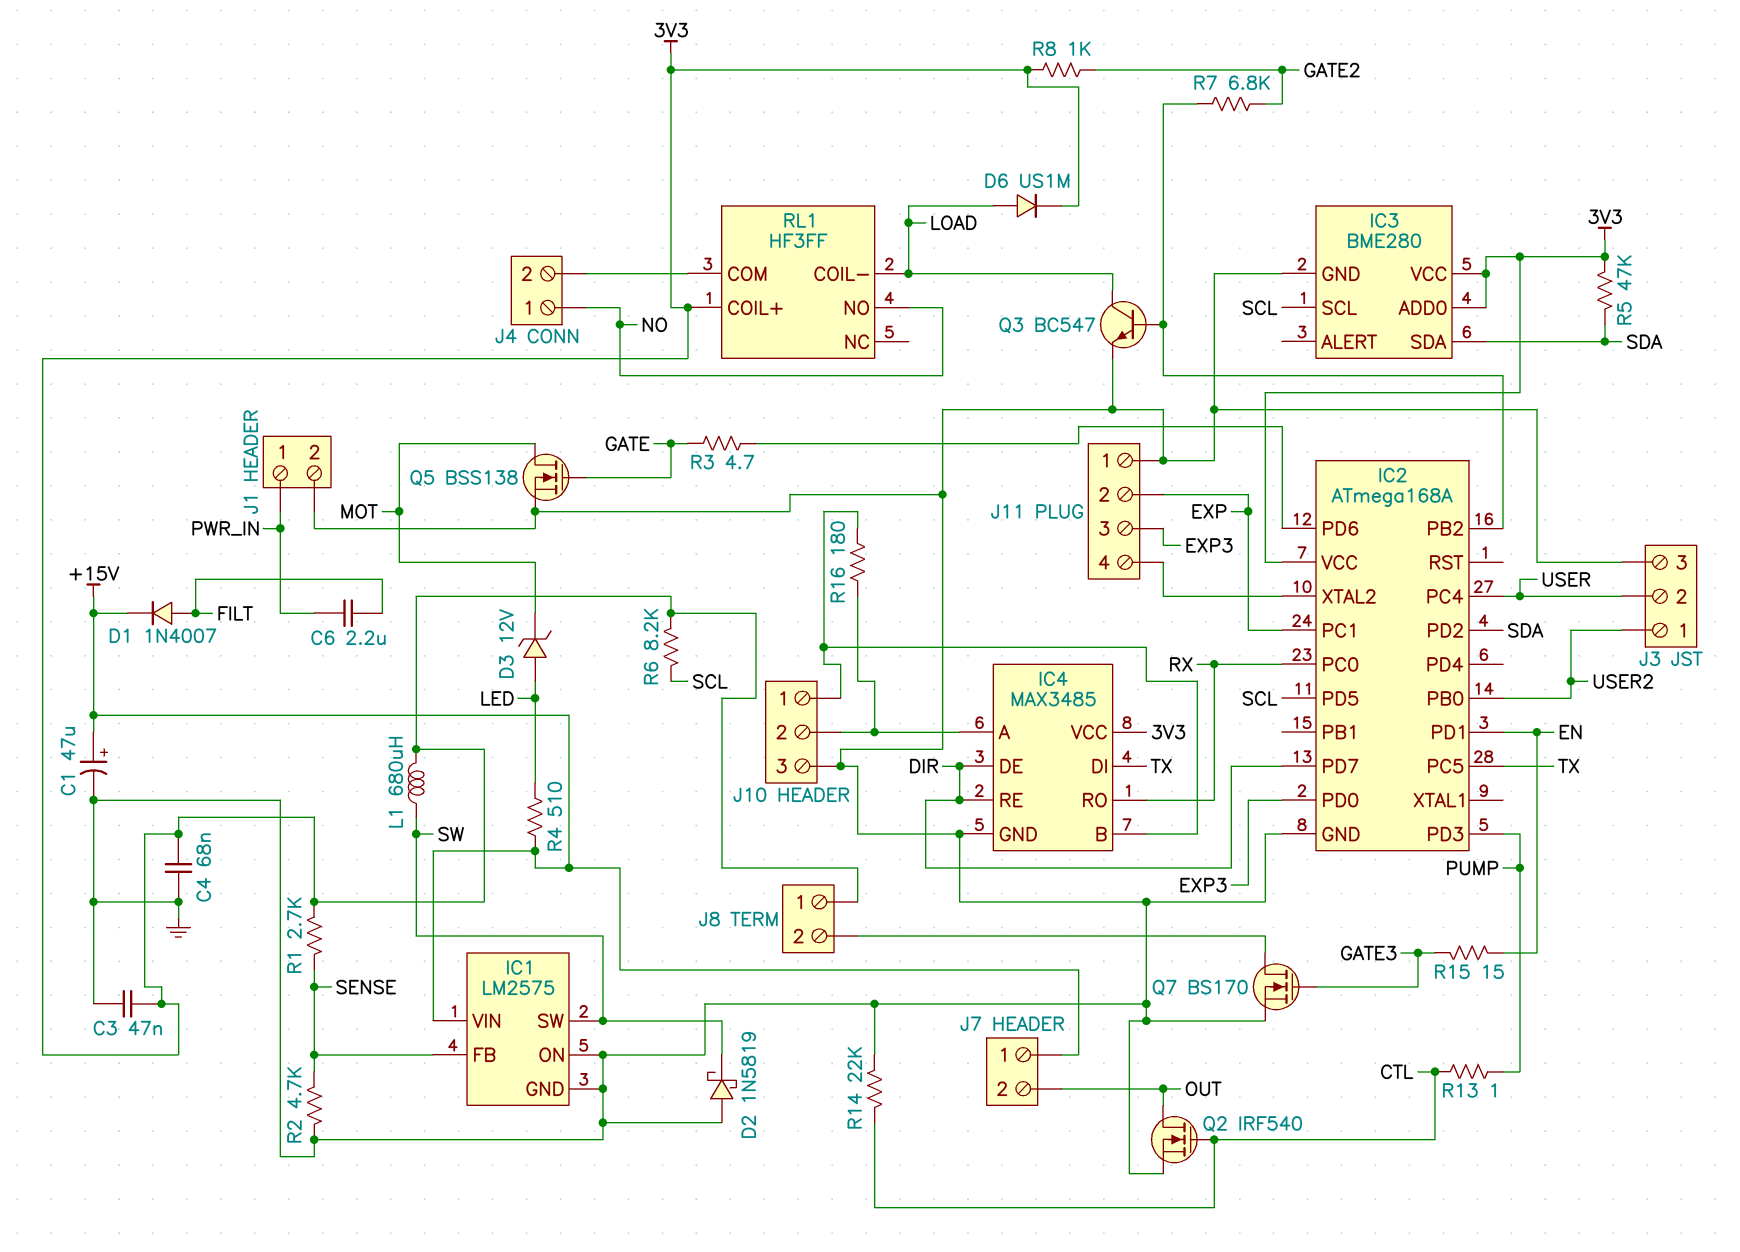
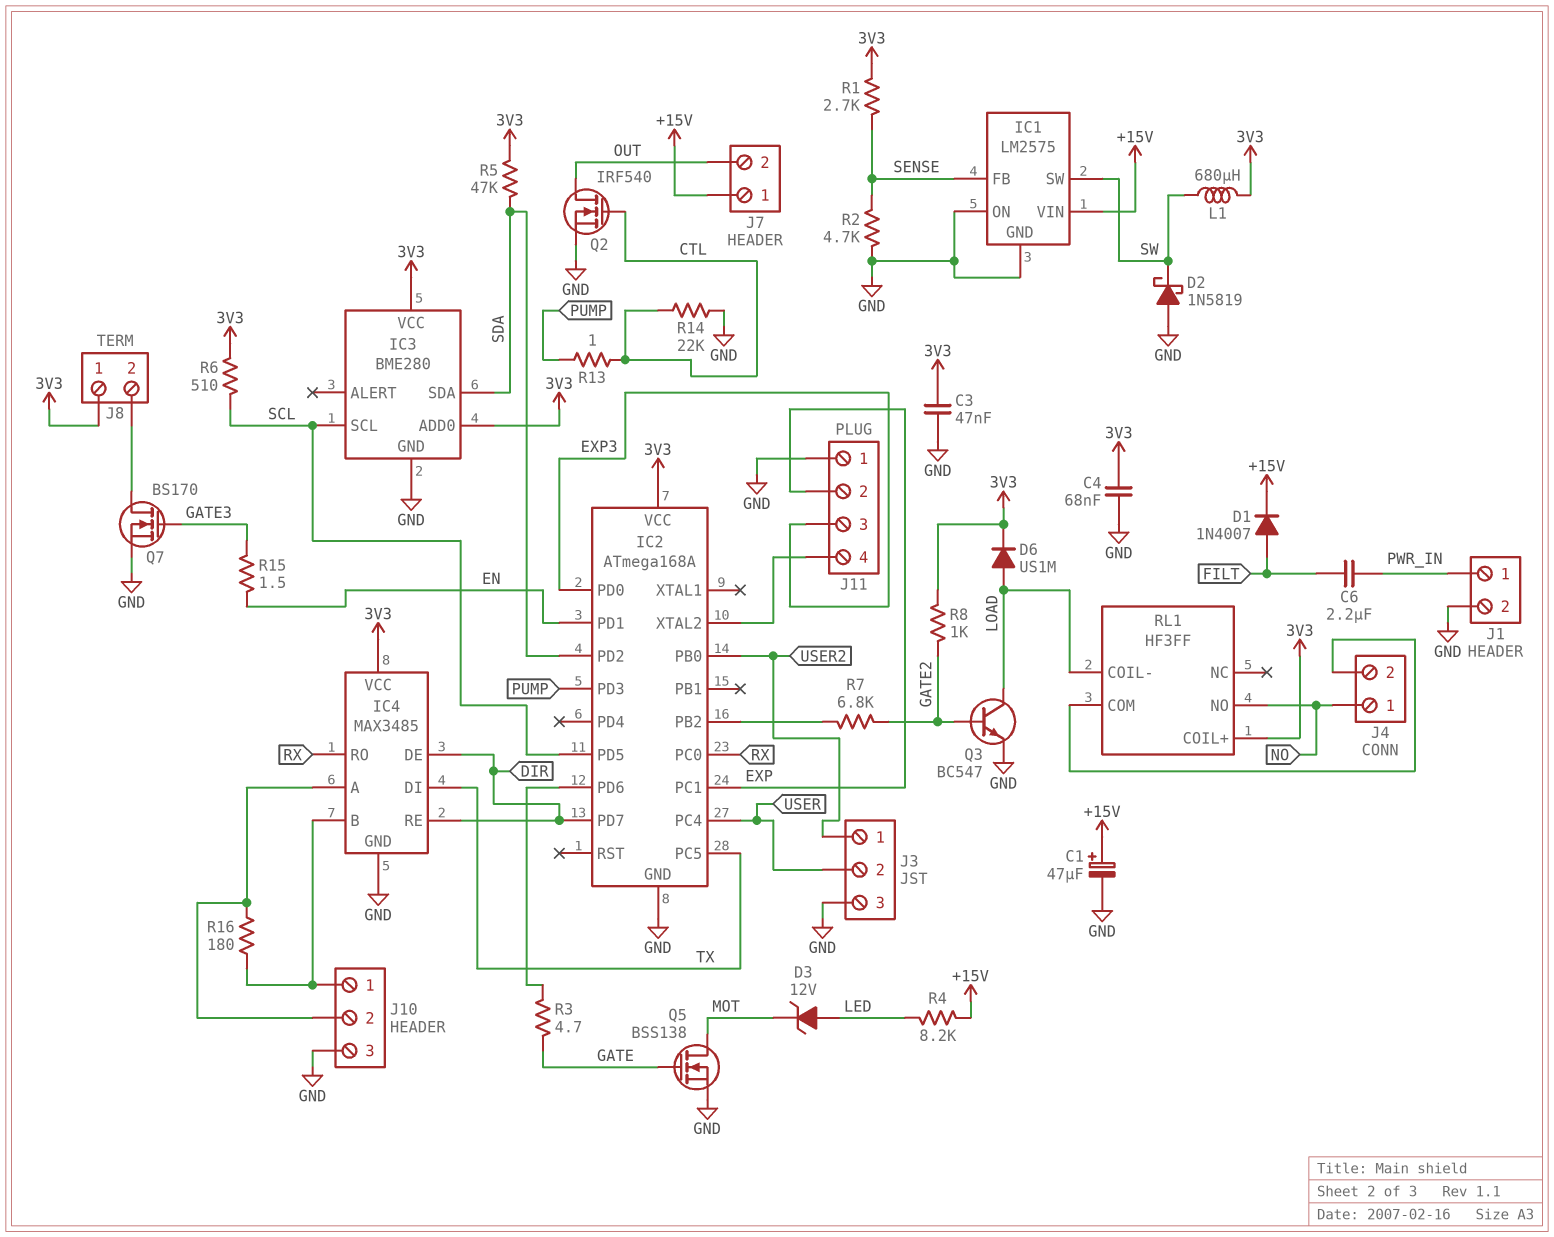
Q3: NPN BC547 (B IC2/PB2, C LOAD, E GND) -> NPN BC547 (B GATE2, C LOAD, E GND)
R4: 510 (+15V, LED) -> 8.2k (+15V, LED)
R6: 8.2k (3V3, SCL) -> 510 (3V3, SCL)
R15: 15 (EN, GATE3) -> 1.5 (EN, GATE3)

